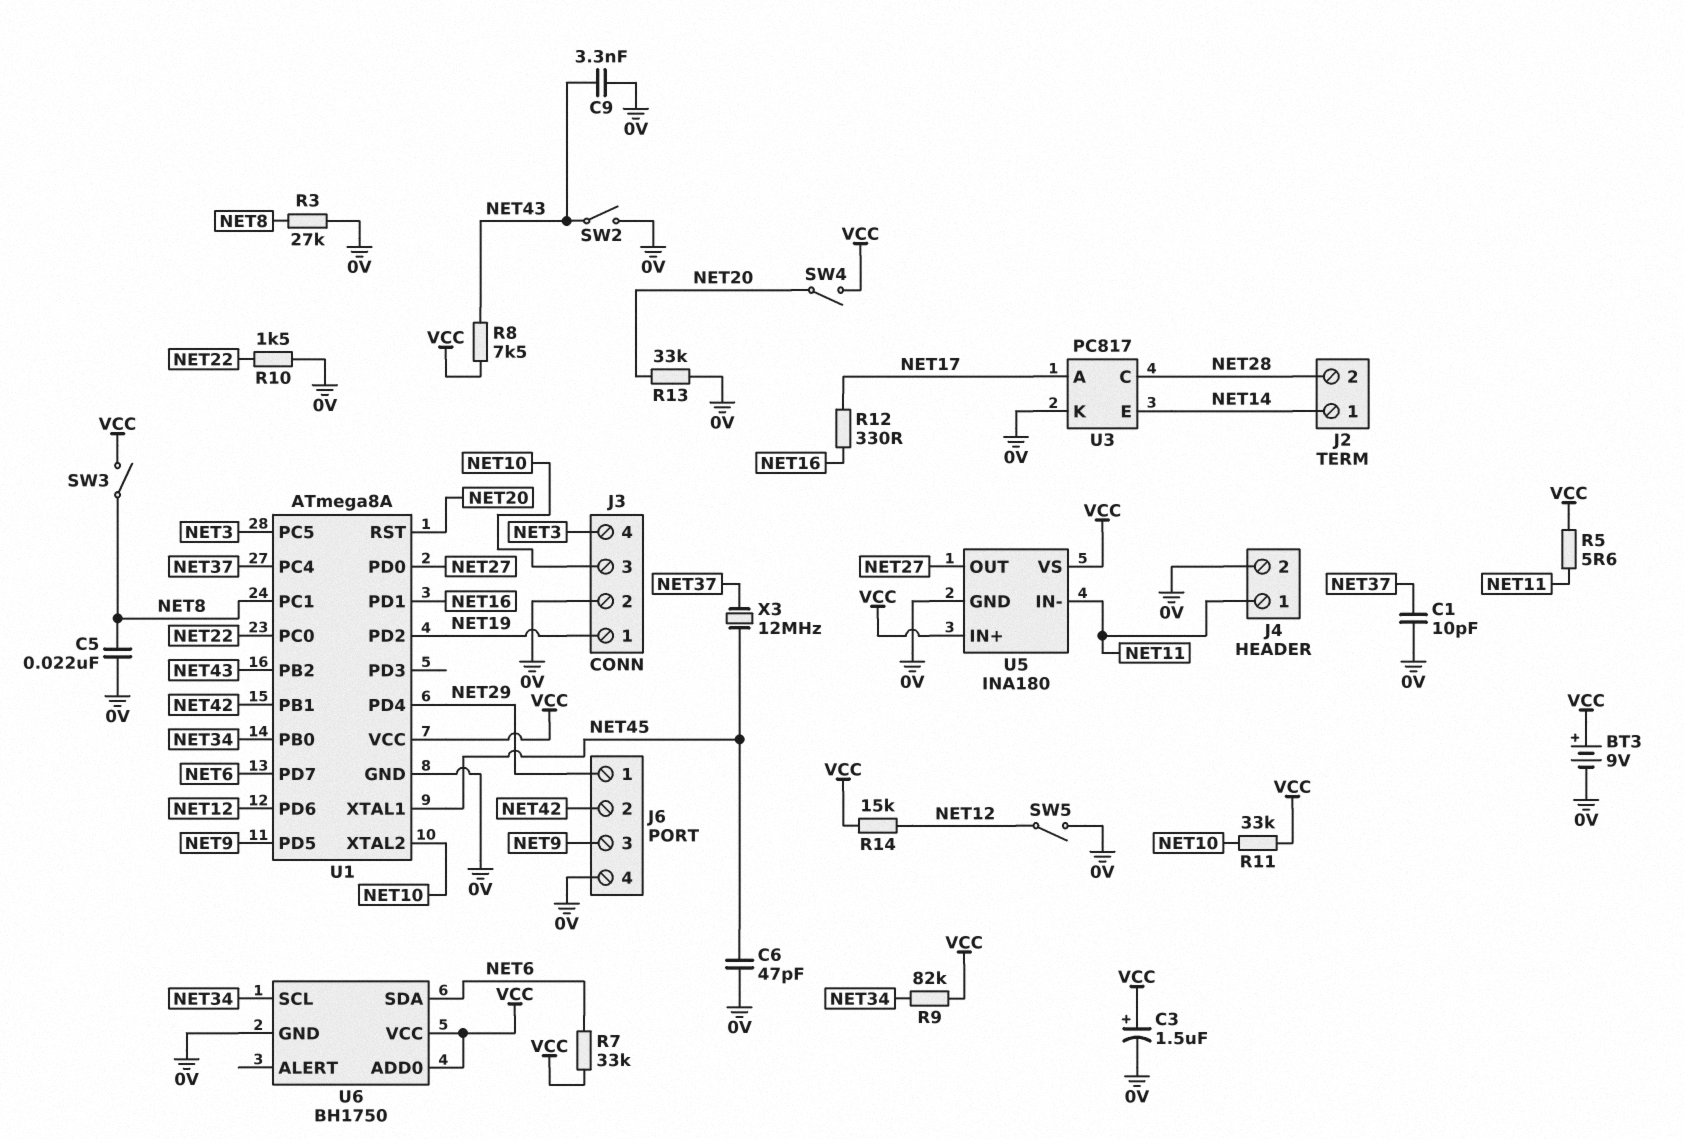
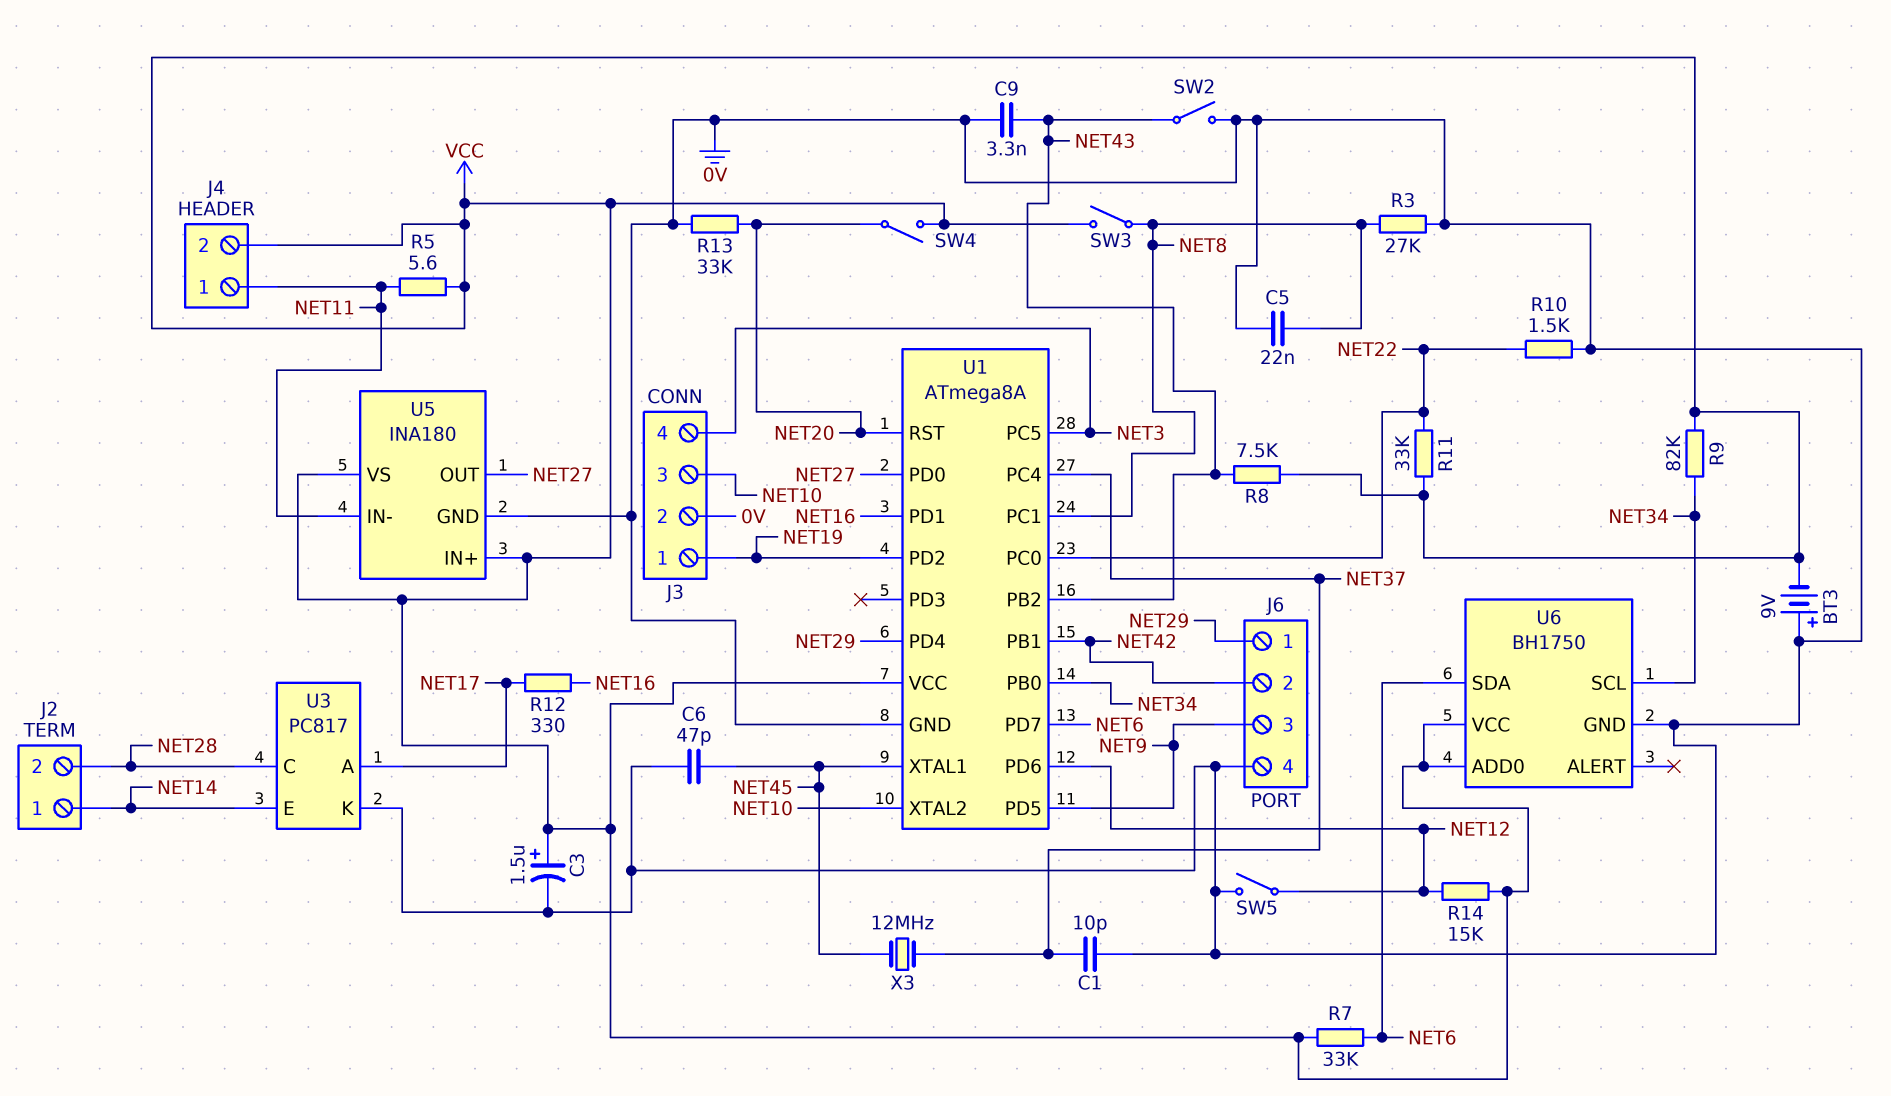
BT3: 9V (plus VCC, minus 0V) -> 9V (plus 0V, minus VCC)
J4 pin 2: 0V -> VCC
R11: 33k (NET10, VCC) -> 33k (NET22, VCC)

